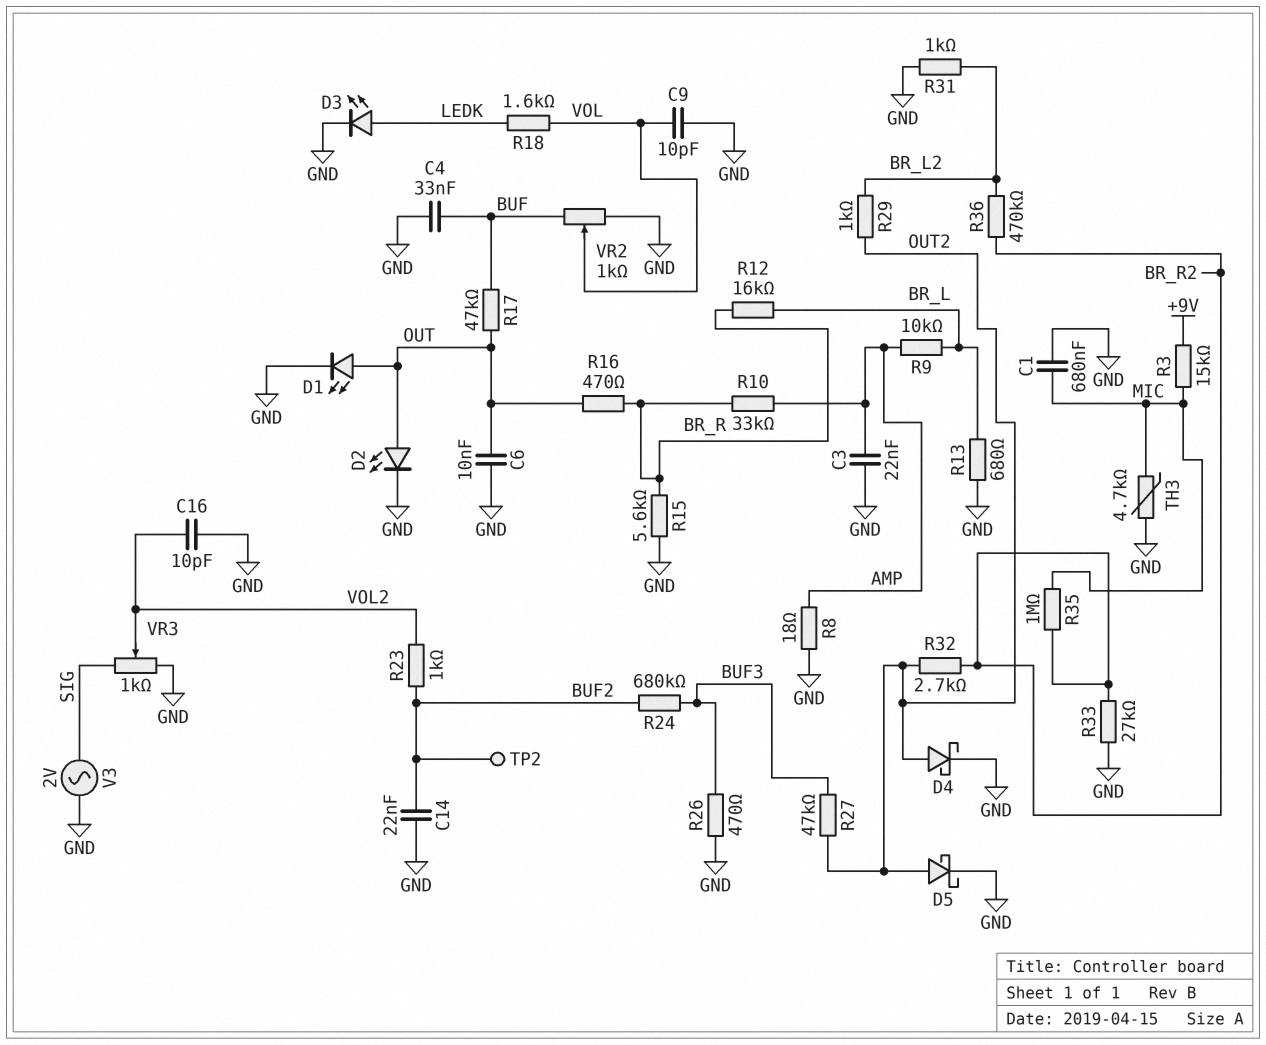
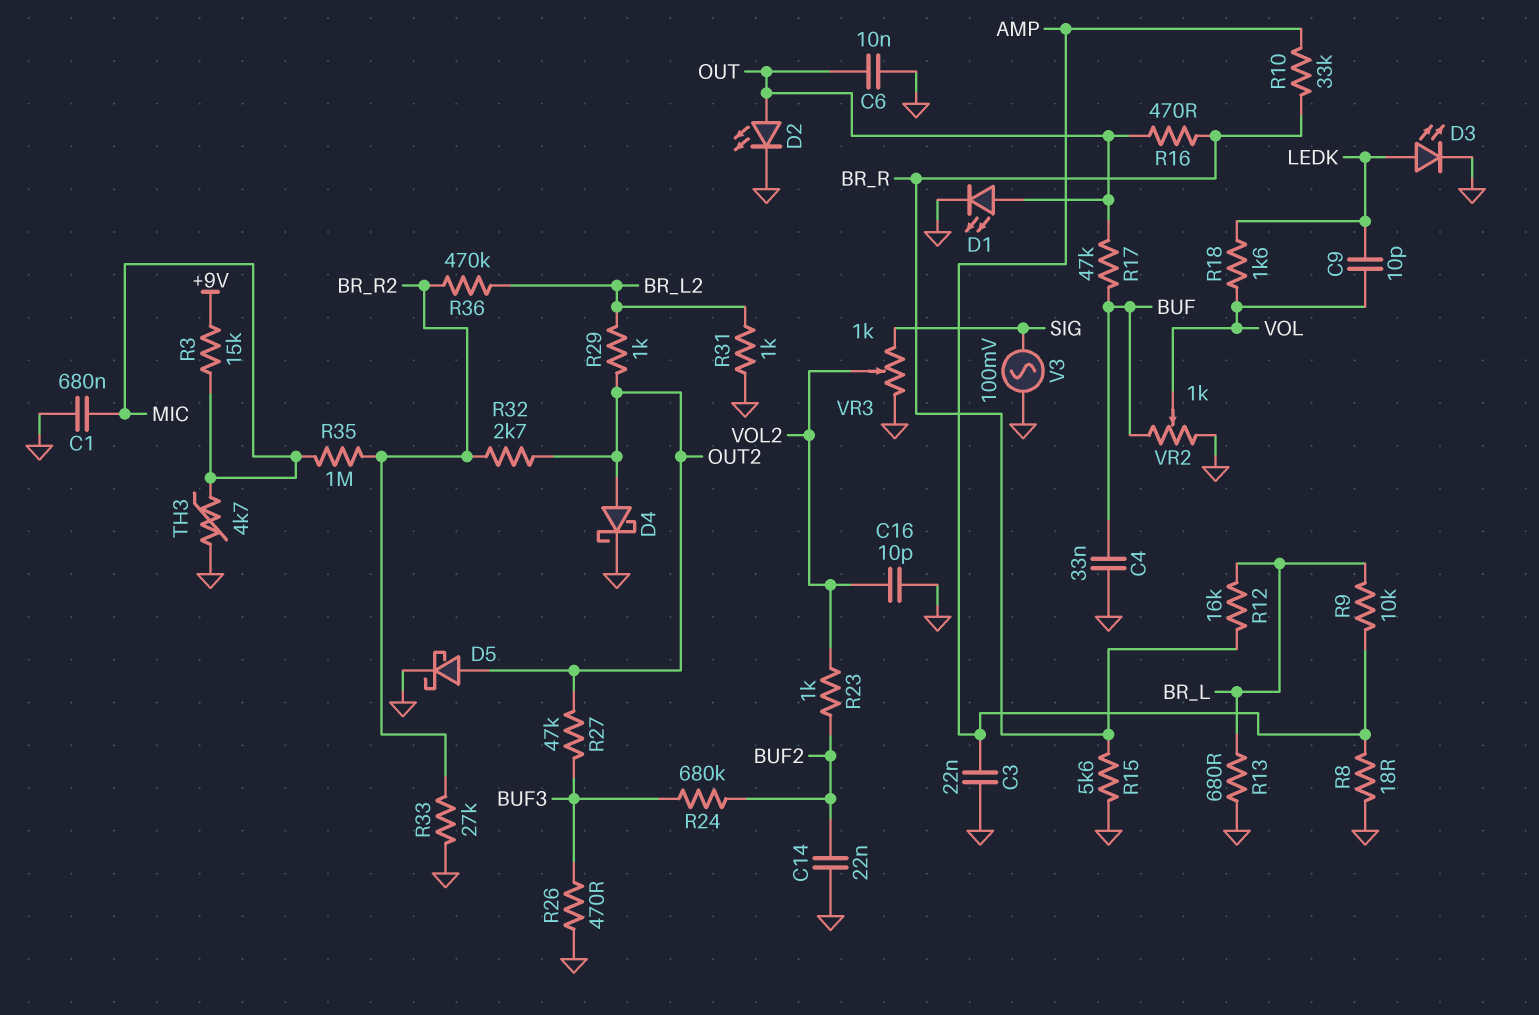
C9: 10pF (GND, VOL) -> 10pF (LEDK, VOL)
TP2: test point (BUF2) -> none
V3: AC 2V (GND, SIG) -> AC 100mV (GND, SIG)

